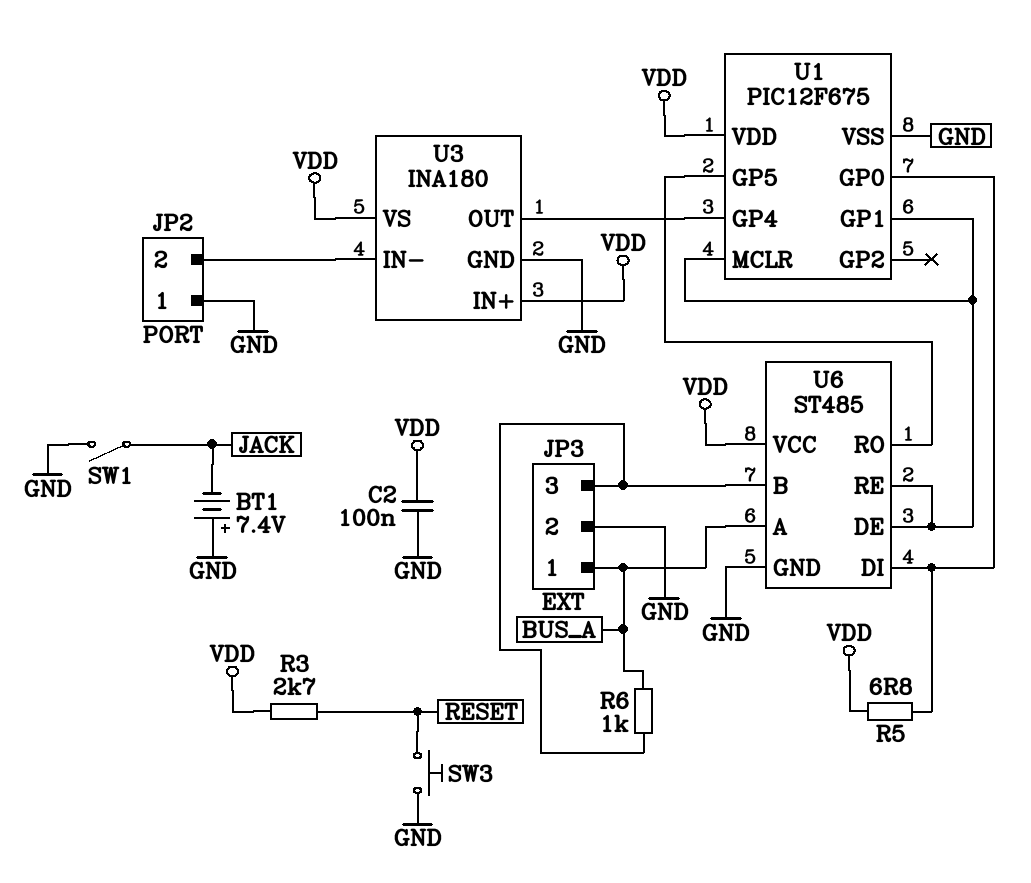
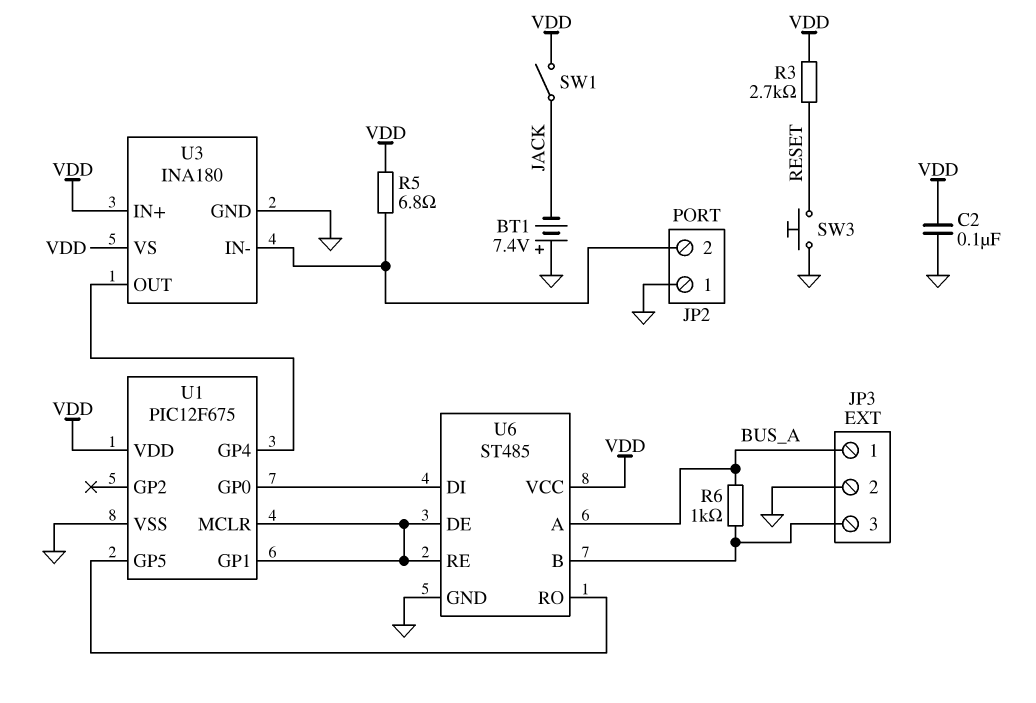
R5: 6.8 (U1/GP0, VDD) -> 6.8 (JP2/2, VDD)
SW1: switch (GND, JACK) -> switch (JACK, VDD)

